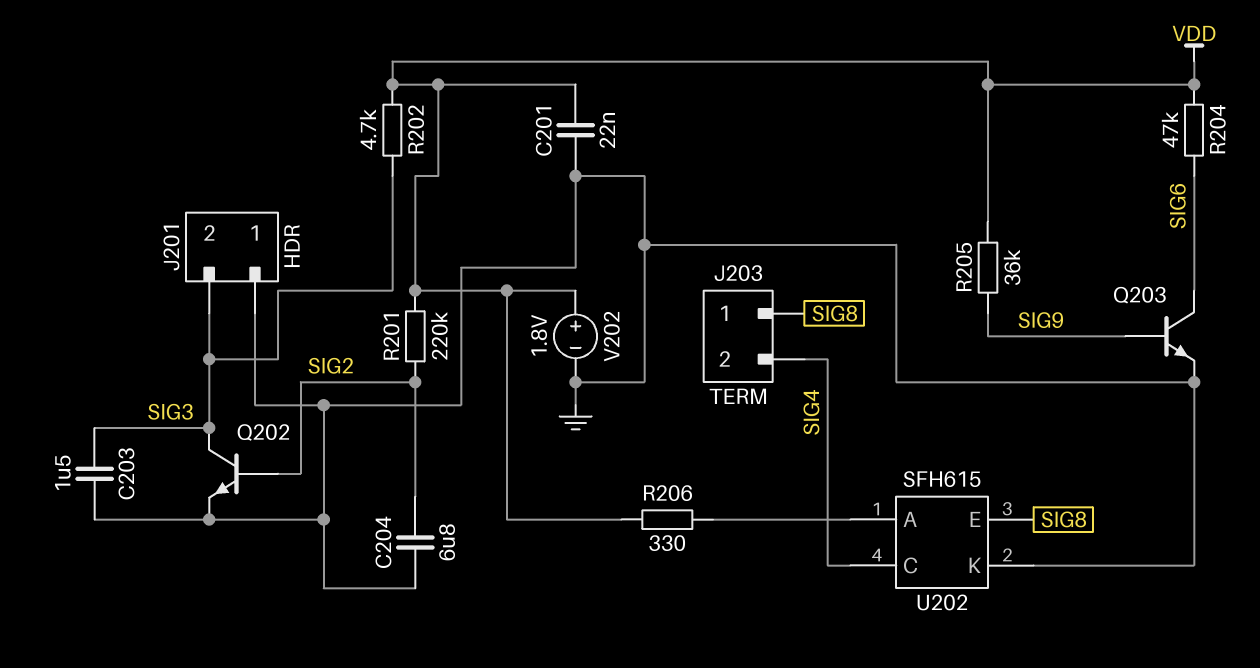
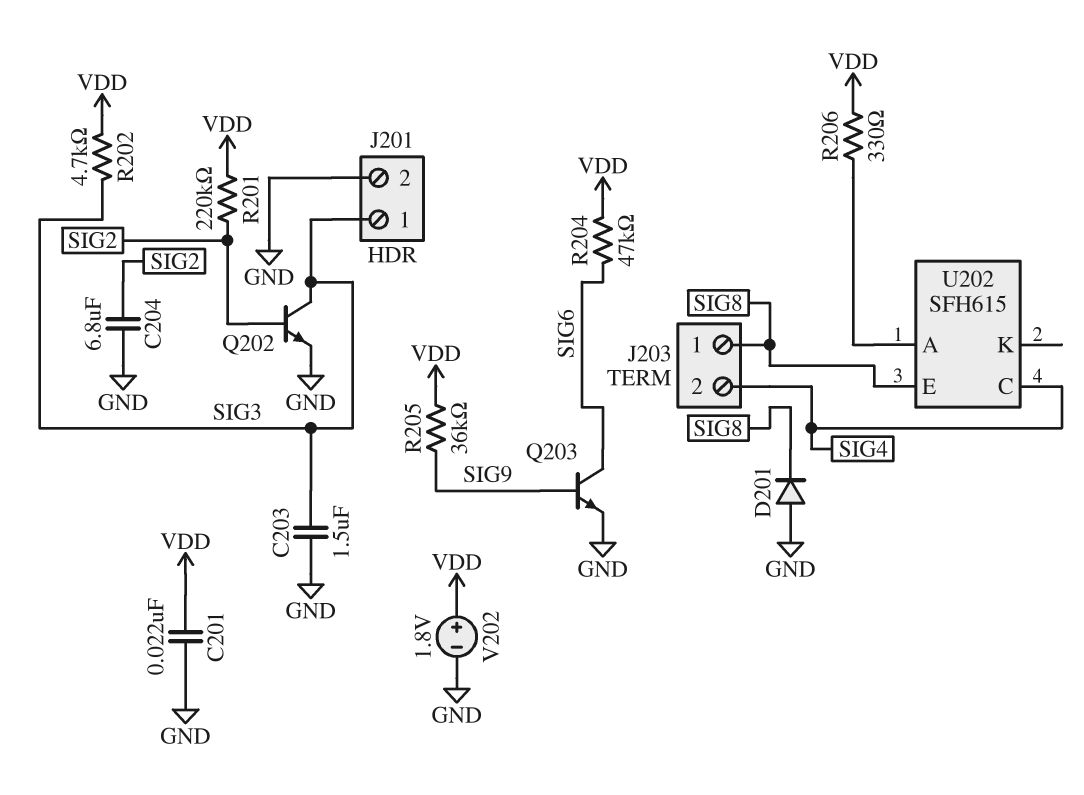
D201: none -> diode (A GND, K SIG8)
J201 pin 1: GND -> SIG3
J201 pin 2: SIG3 -> GND
U202 pin K: GND -> none

